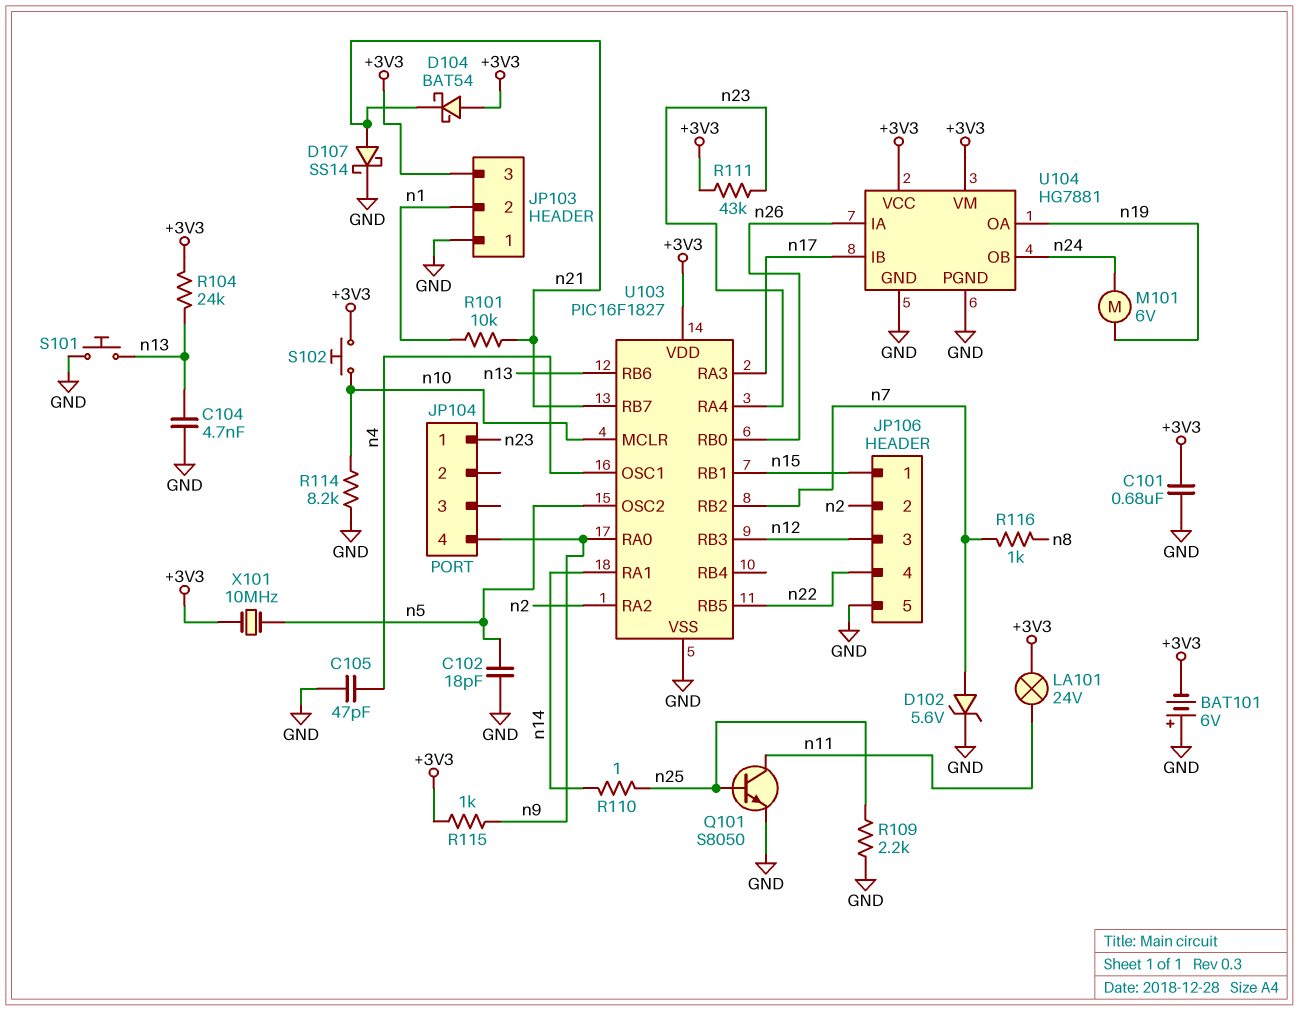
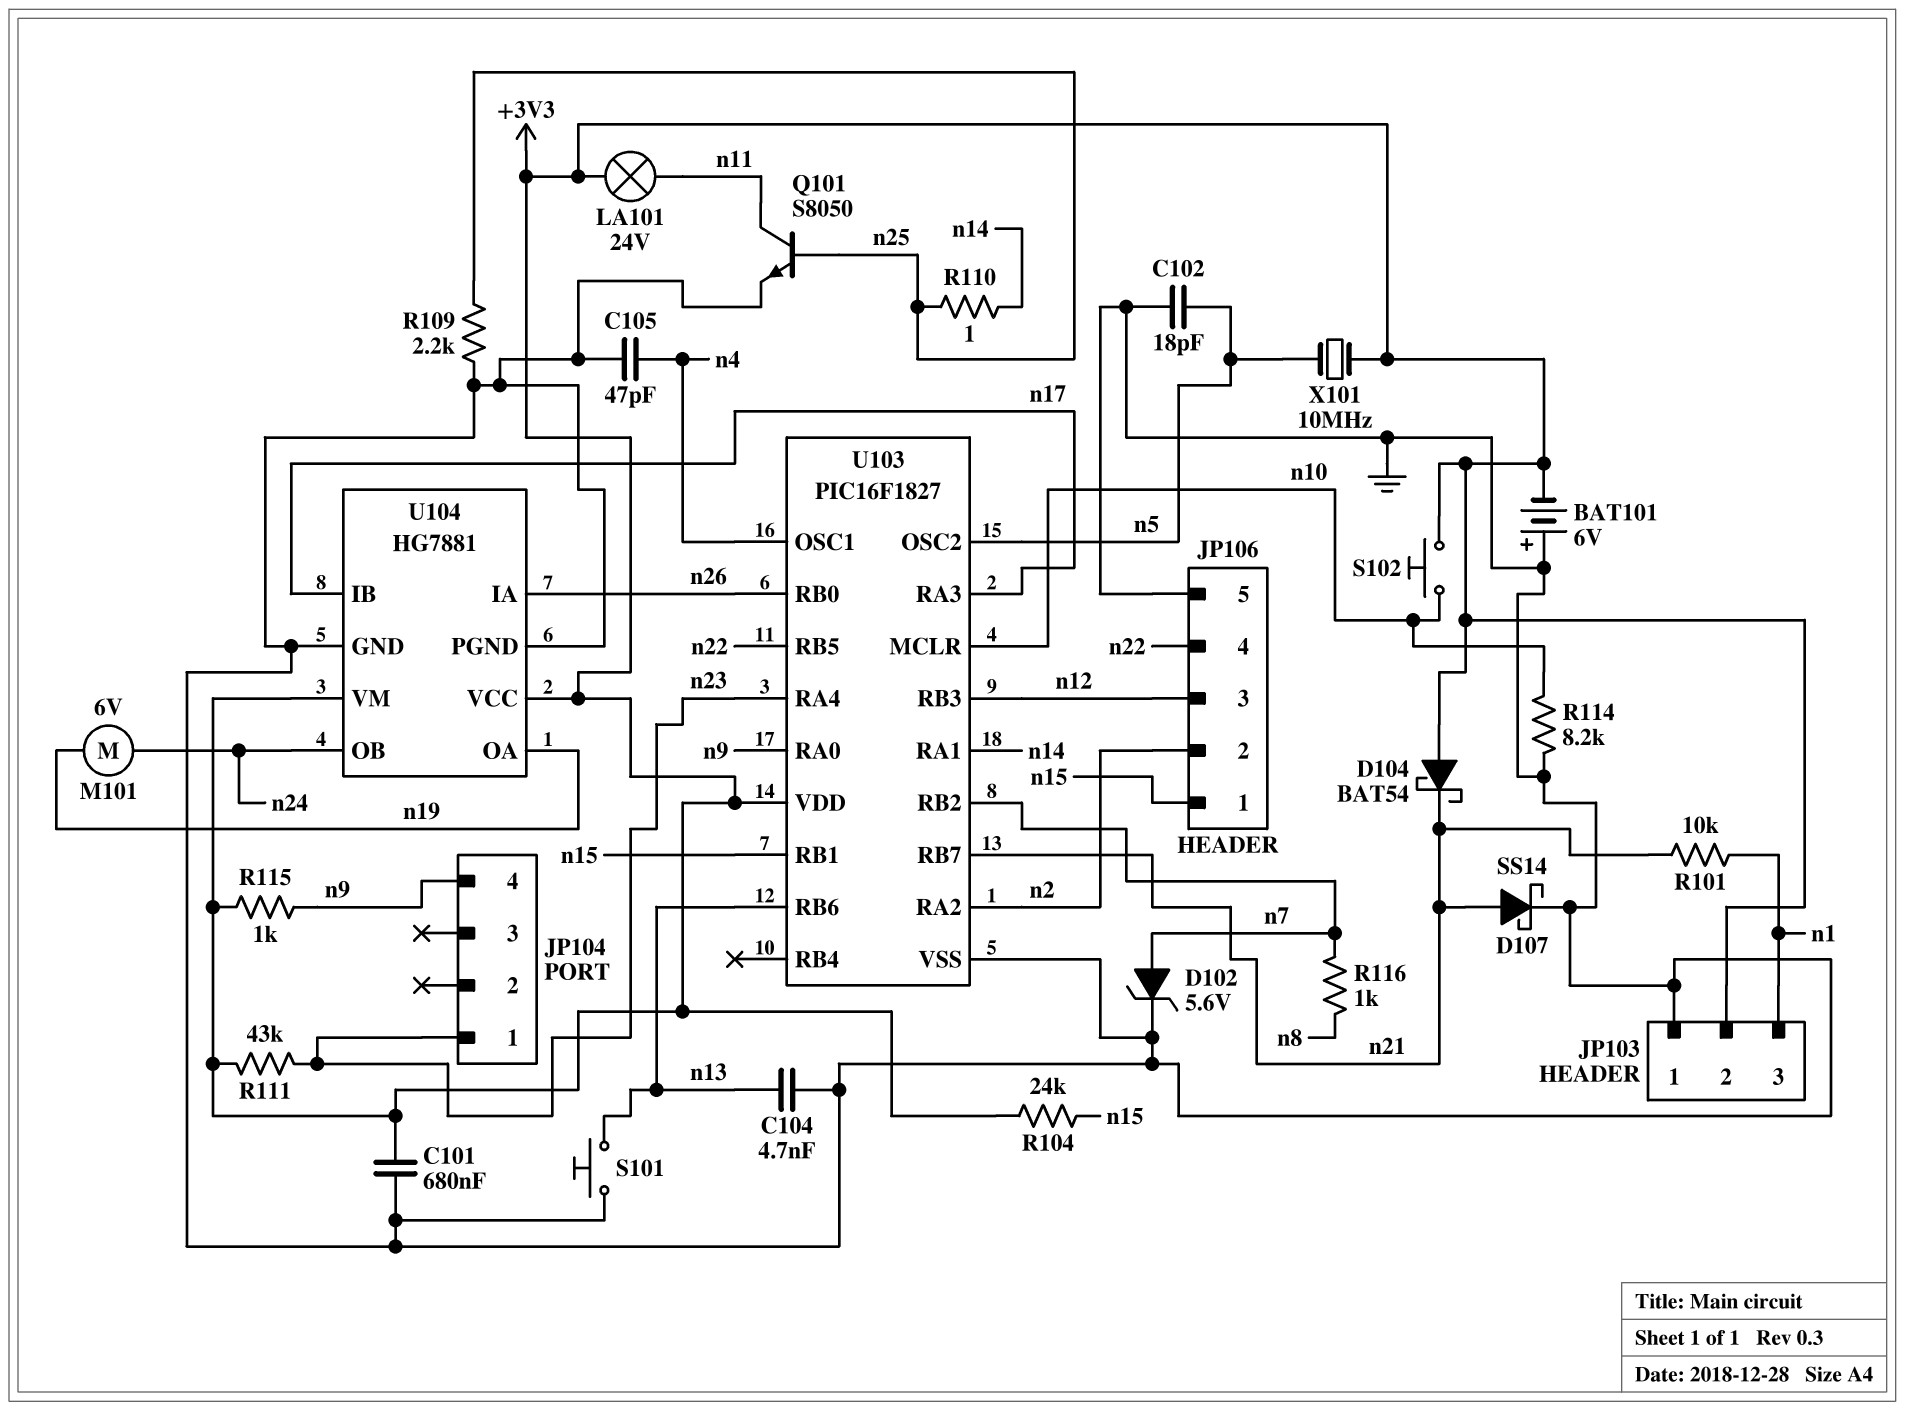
JP103 pin 2: n1 -> +3V3
JP103 pin 3: +3V3 -> n1
R104: 24k (+3V3, n13) -> 24k (+3V3, n15)

